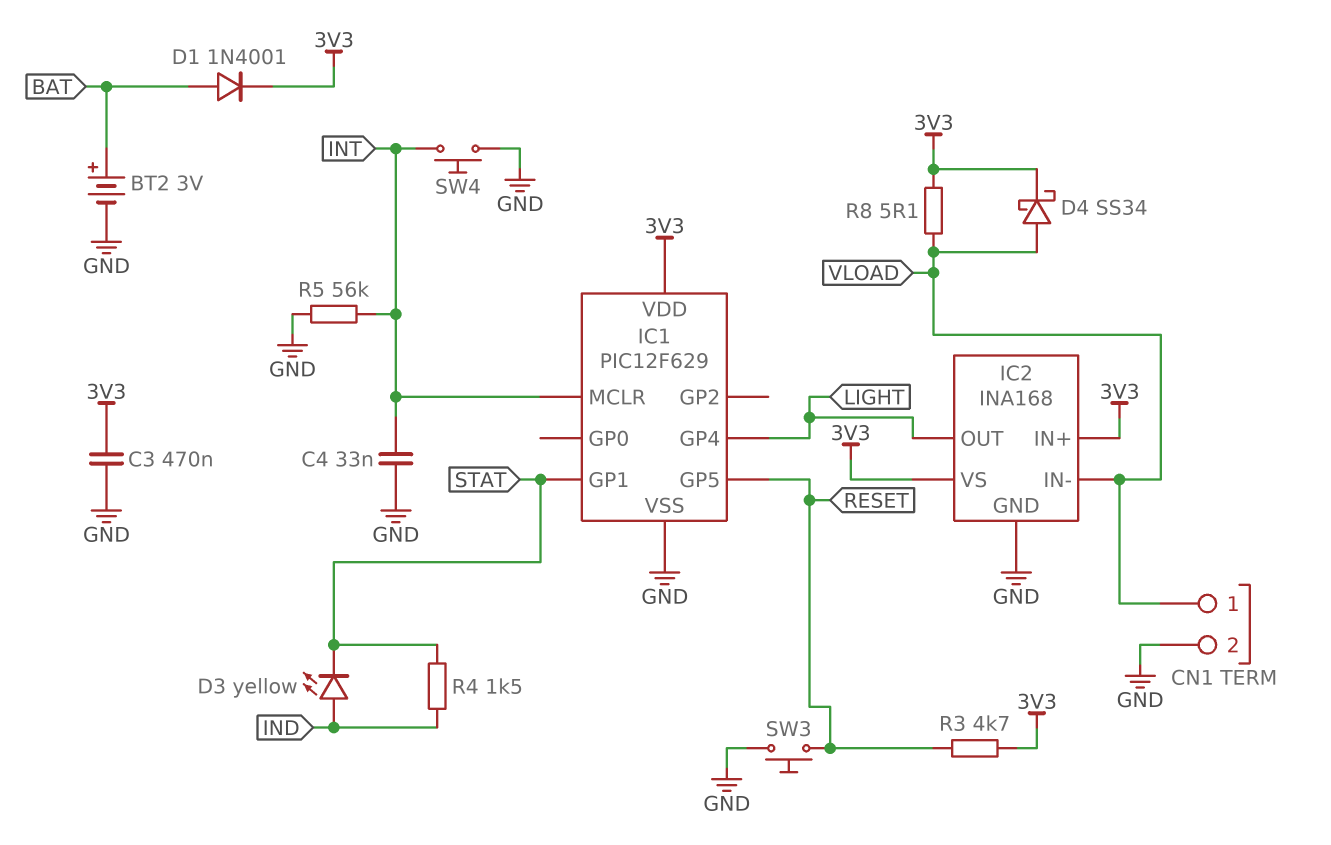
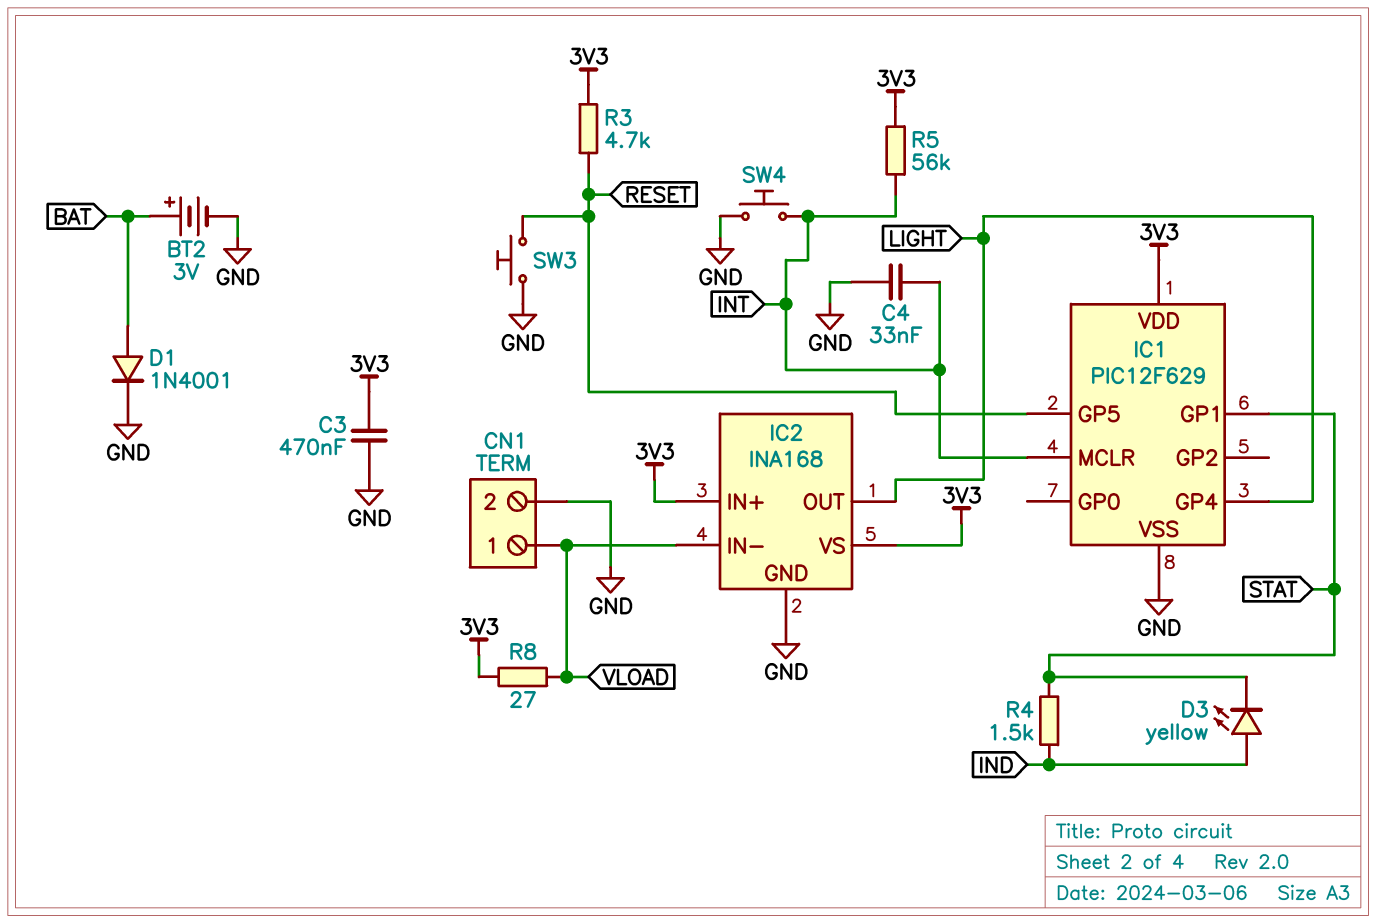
D1: diode 1N4001 (A BAT, K 3V3) -> diode 1N4001 (A BAT, K GND)
D4: schottky SS34 (A VLOAD, K 3V3) -> none
R5: 56k (GND, INT) -> 56k (3V3, INT)
R8: 5.1 (3V3, VLOAD) -> 27 (3V3, VLOAD)

